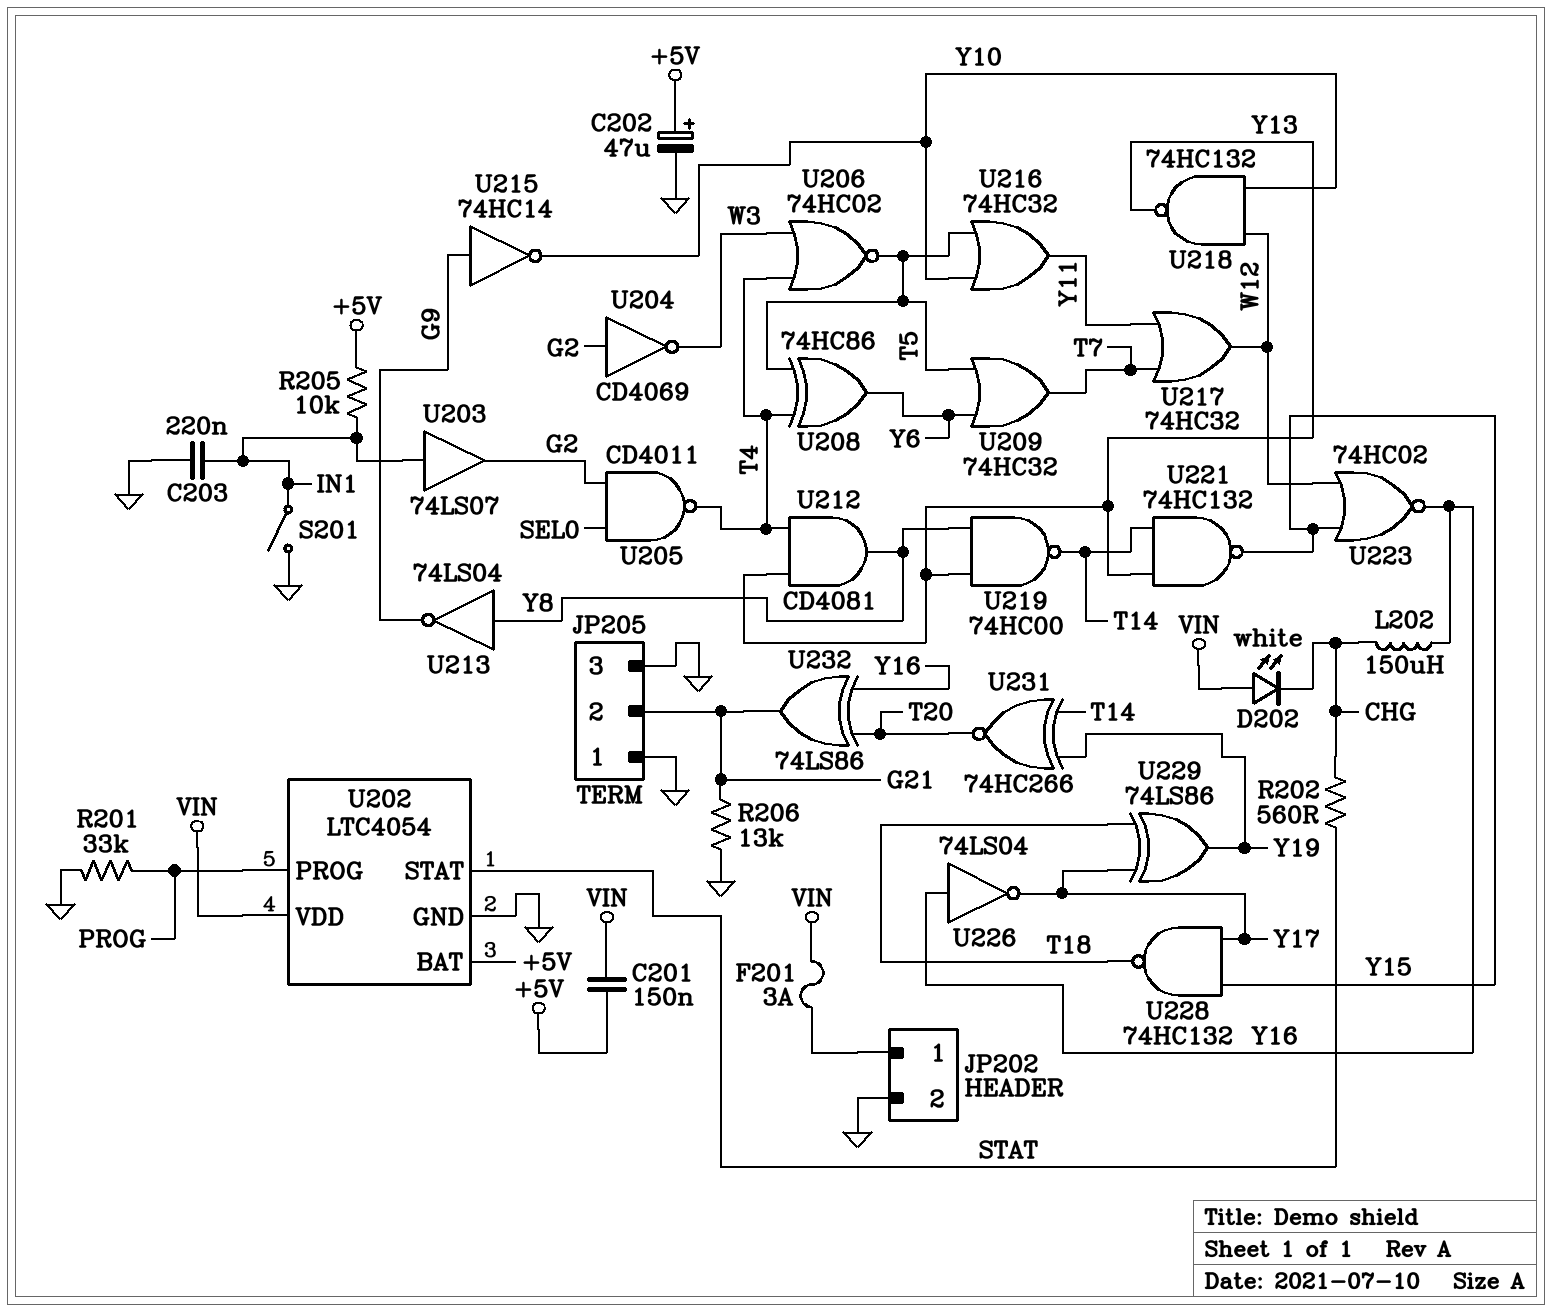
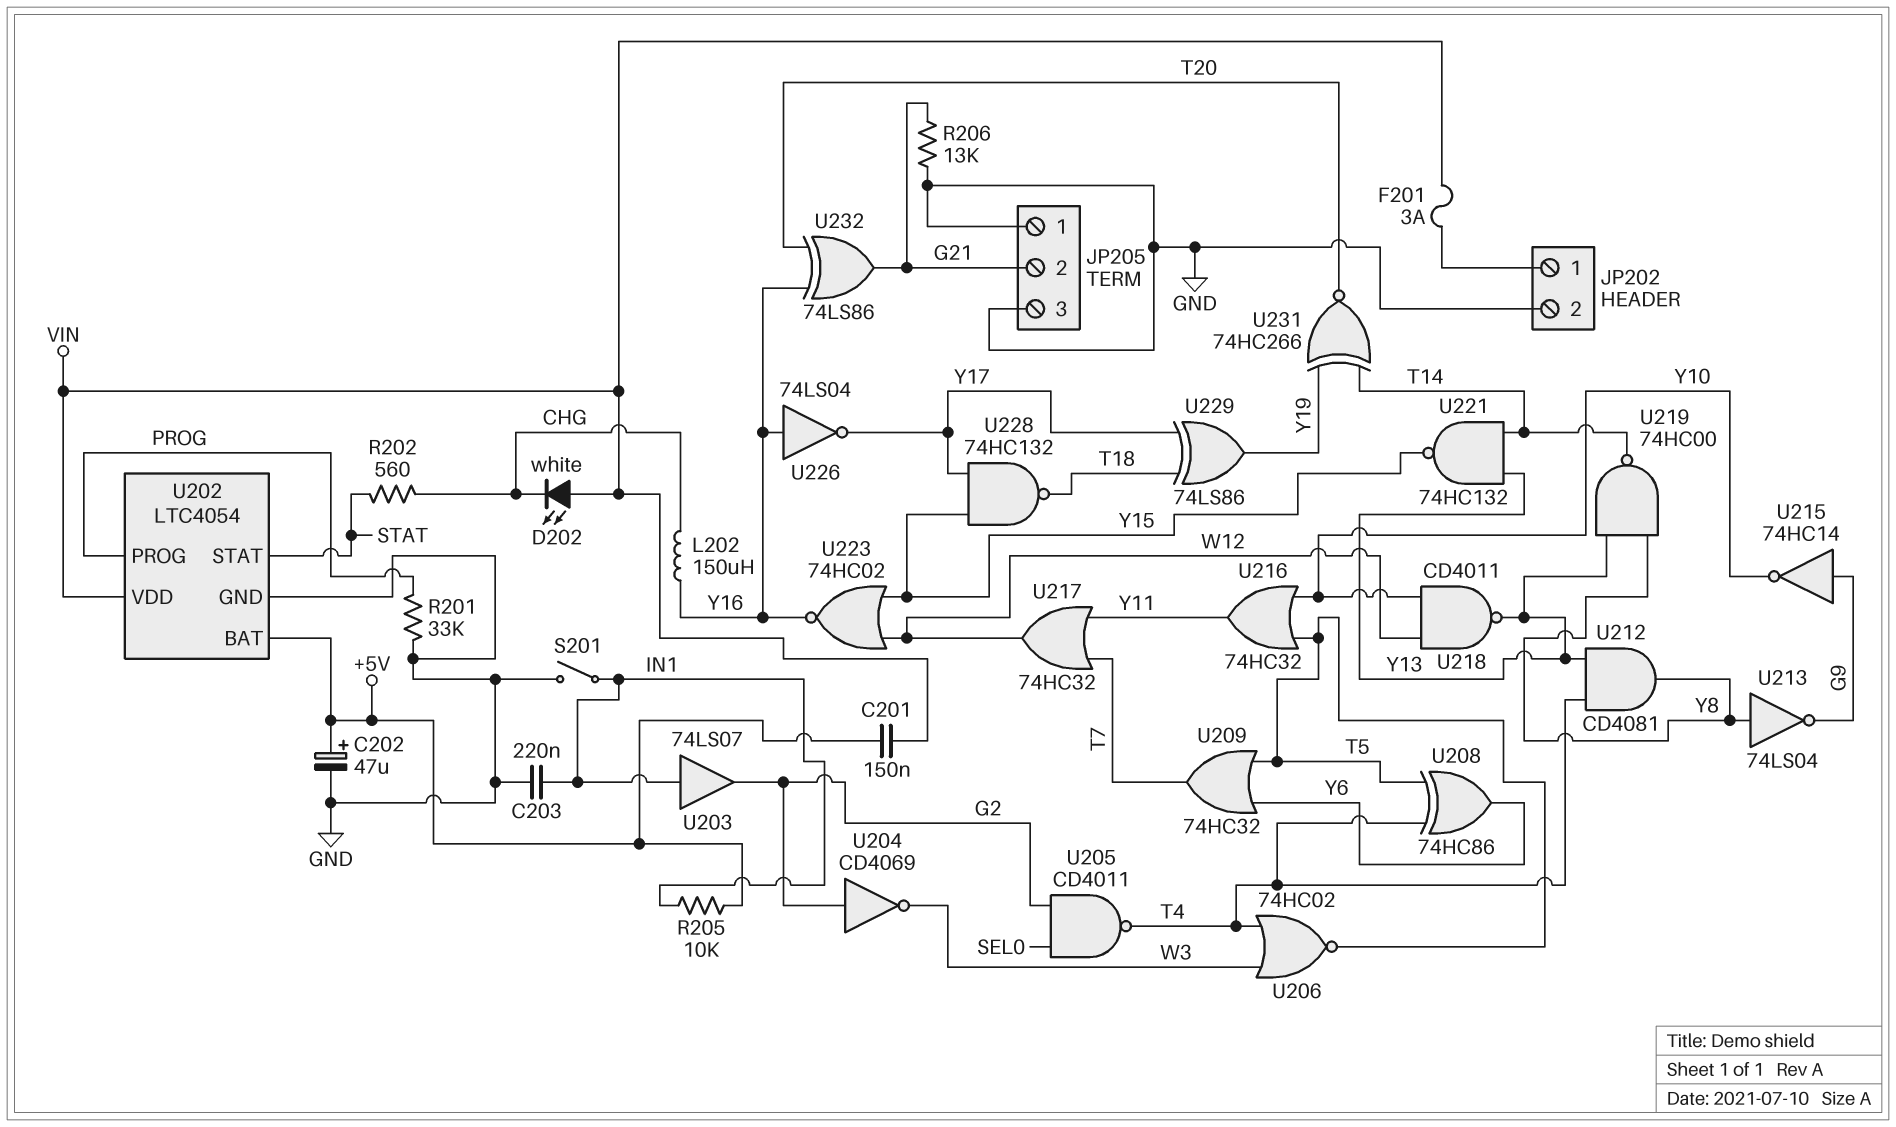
U218: NAND 74HC132 (in W12, in Y10, out Y13) -> NAND CD4011 (in W12, in Y10, out Y13)

